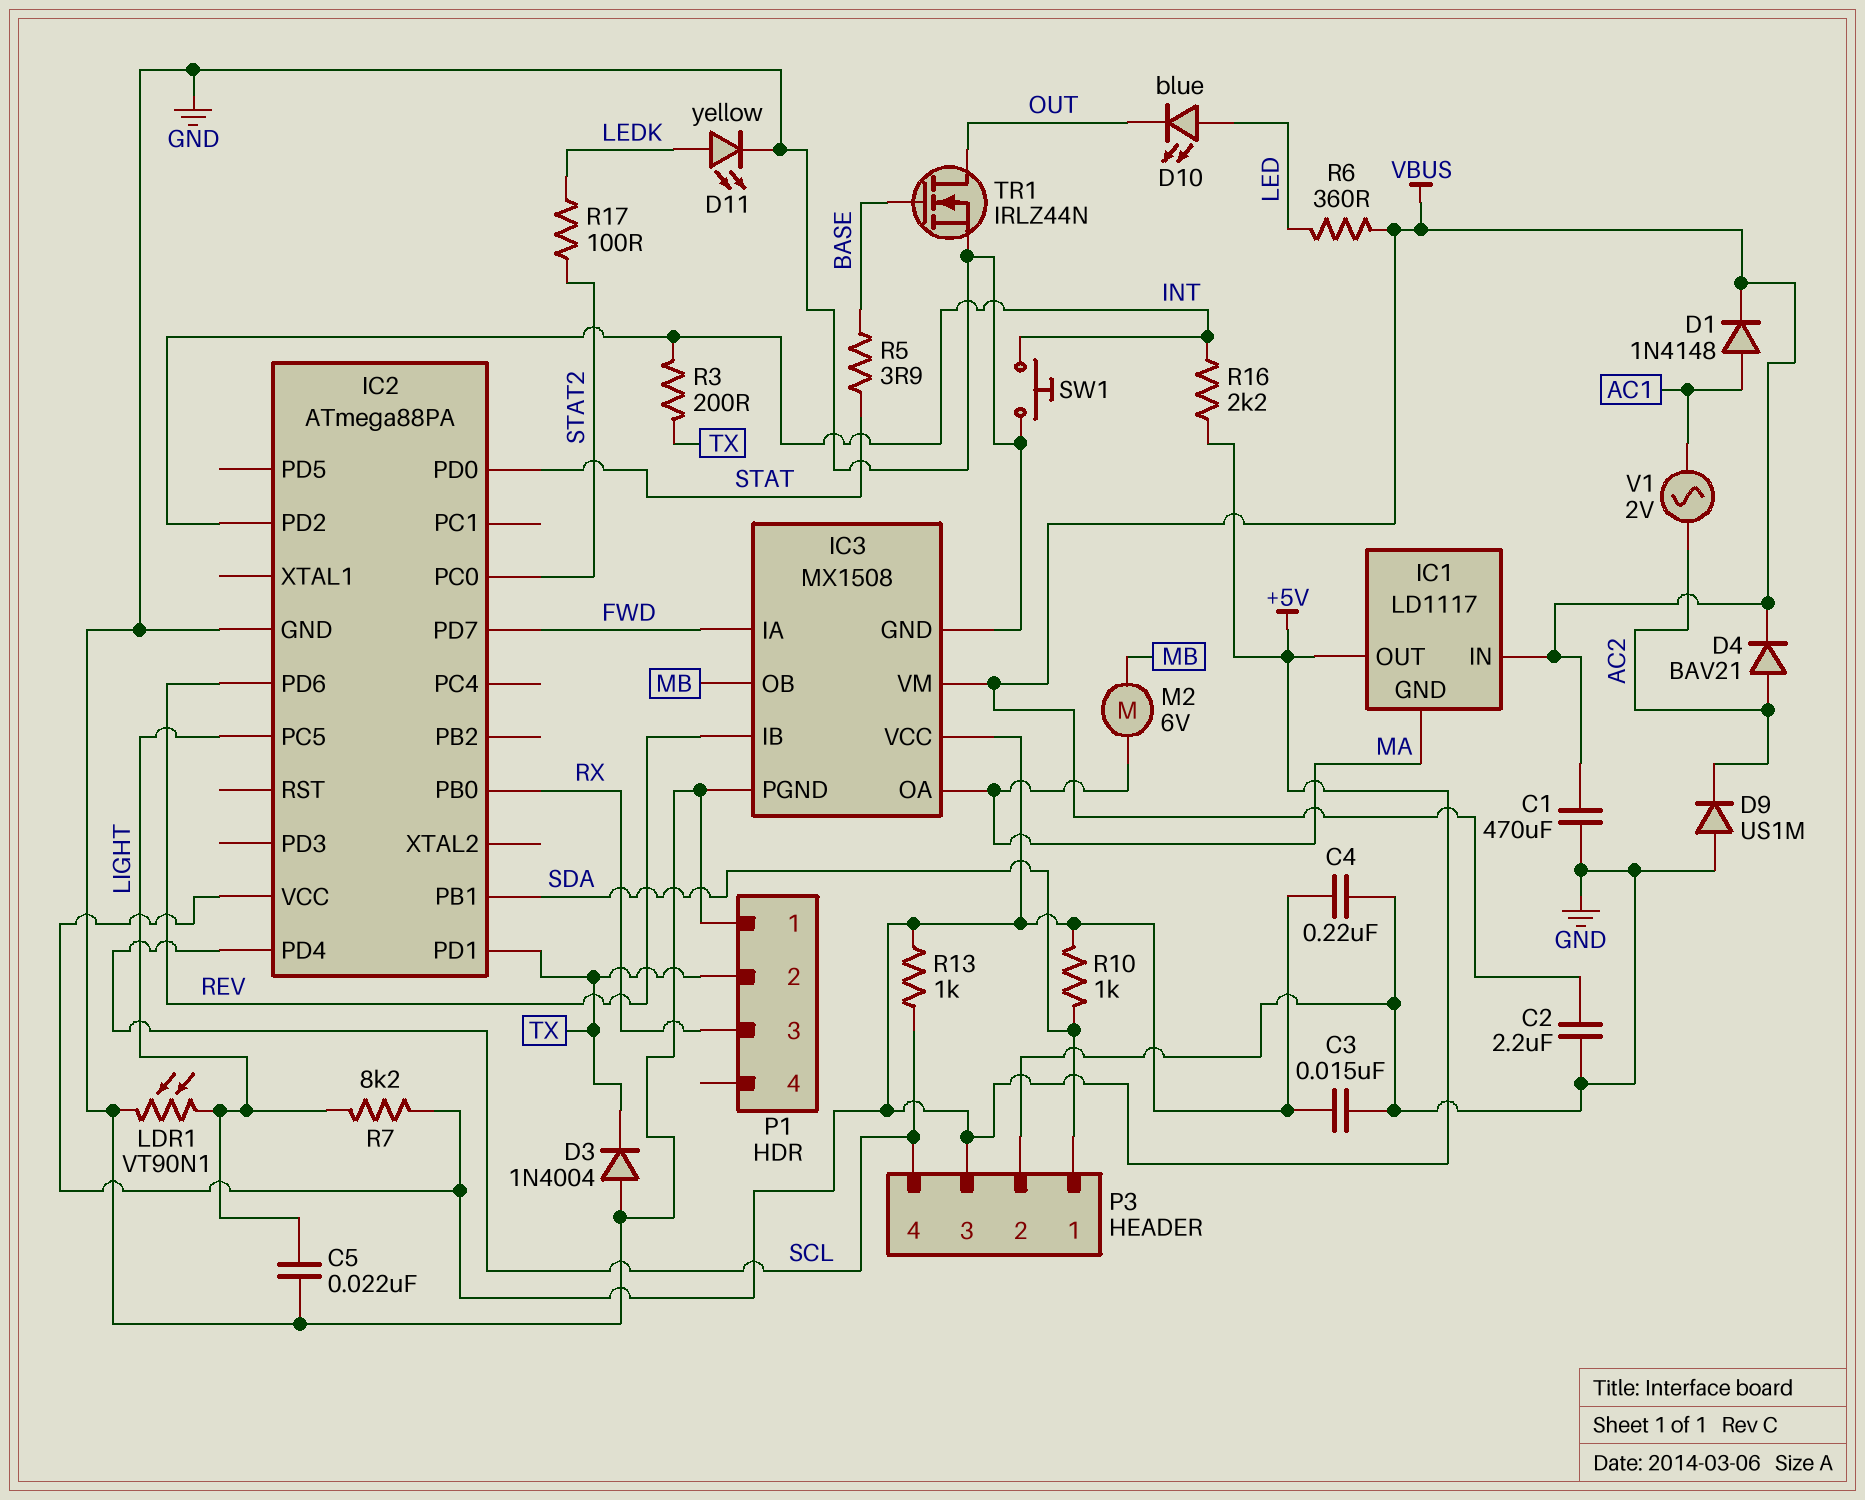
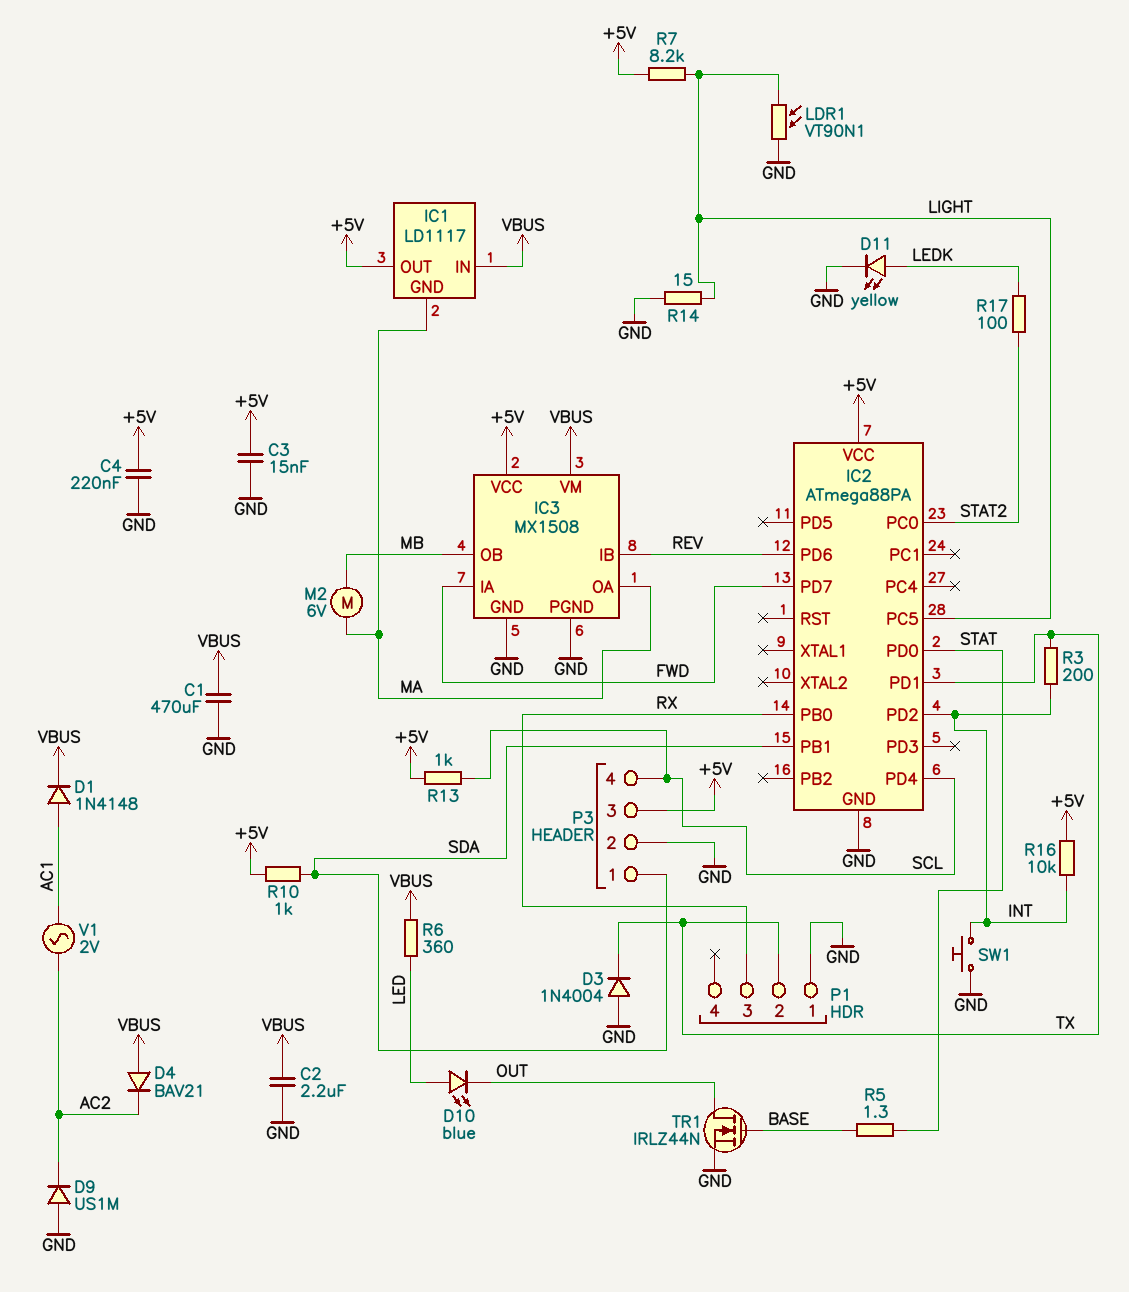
C5: 22nF (GND, LIGHT) -> none
D4: diode BAV21 (A AC2, K VBUS) -> diode BAV21 (A VBUS, K AC2)
R5: 3.9 (BASE, STAT) -> 1.3 (BASE, STAT)
R14: none -> 15 (GND, LIGHT)
R16: 2.2k (+5V, INT) -> 10k (+5V, INT)

